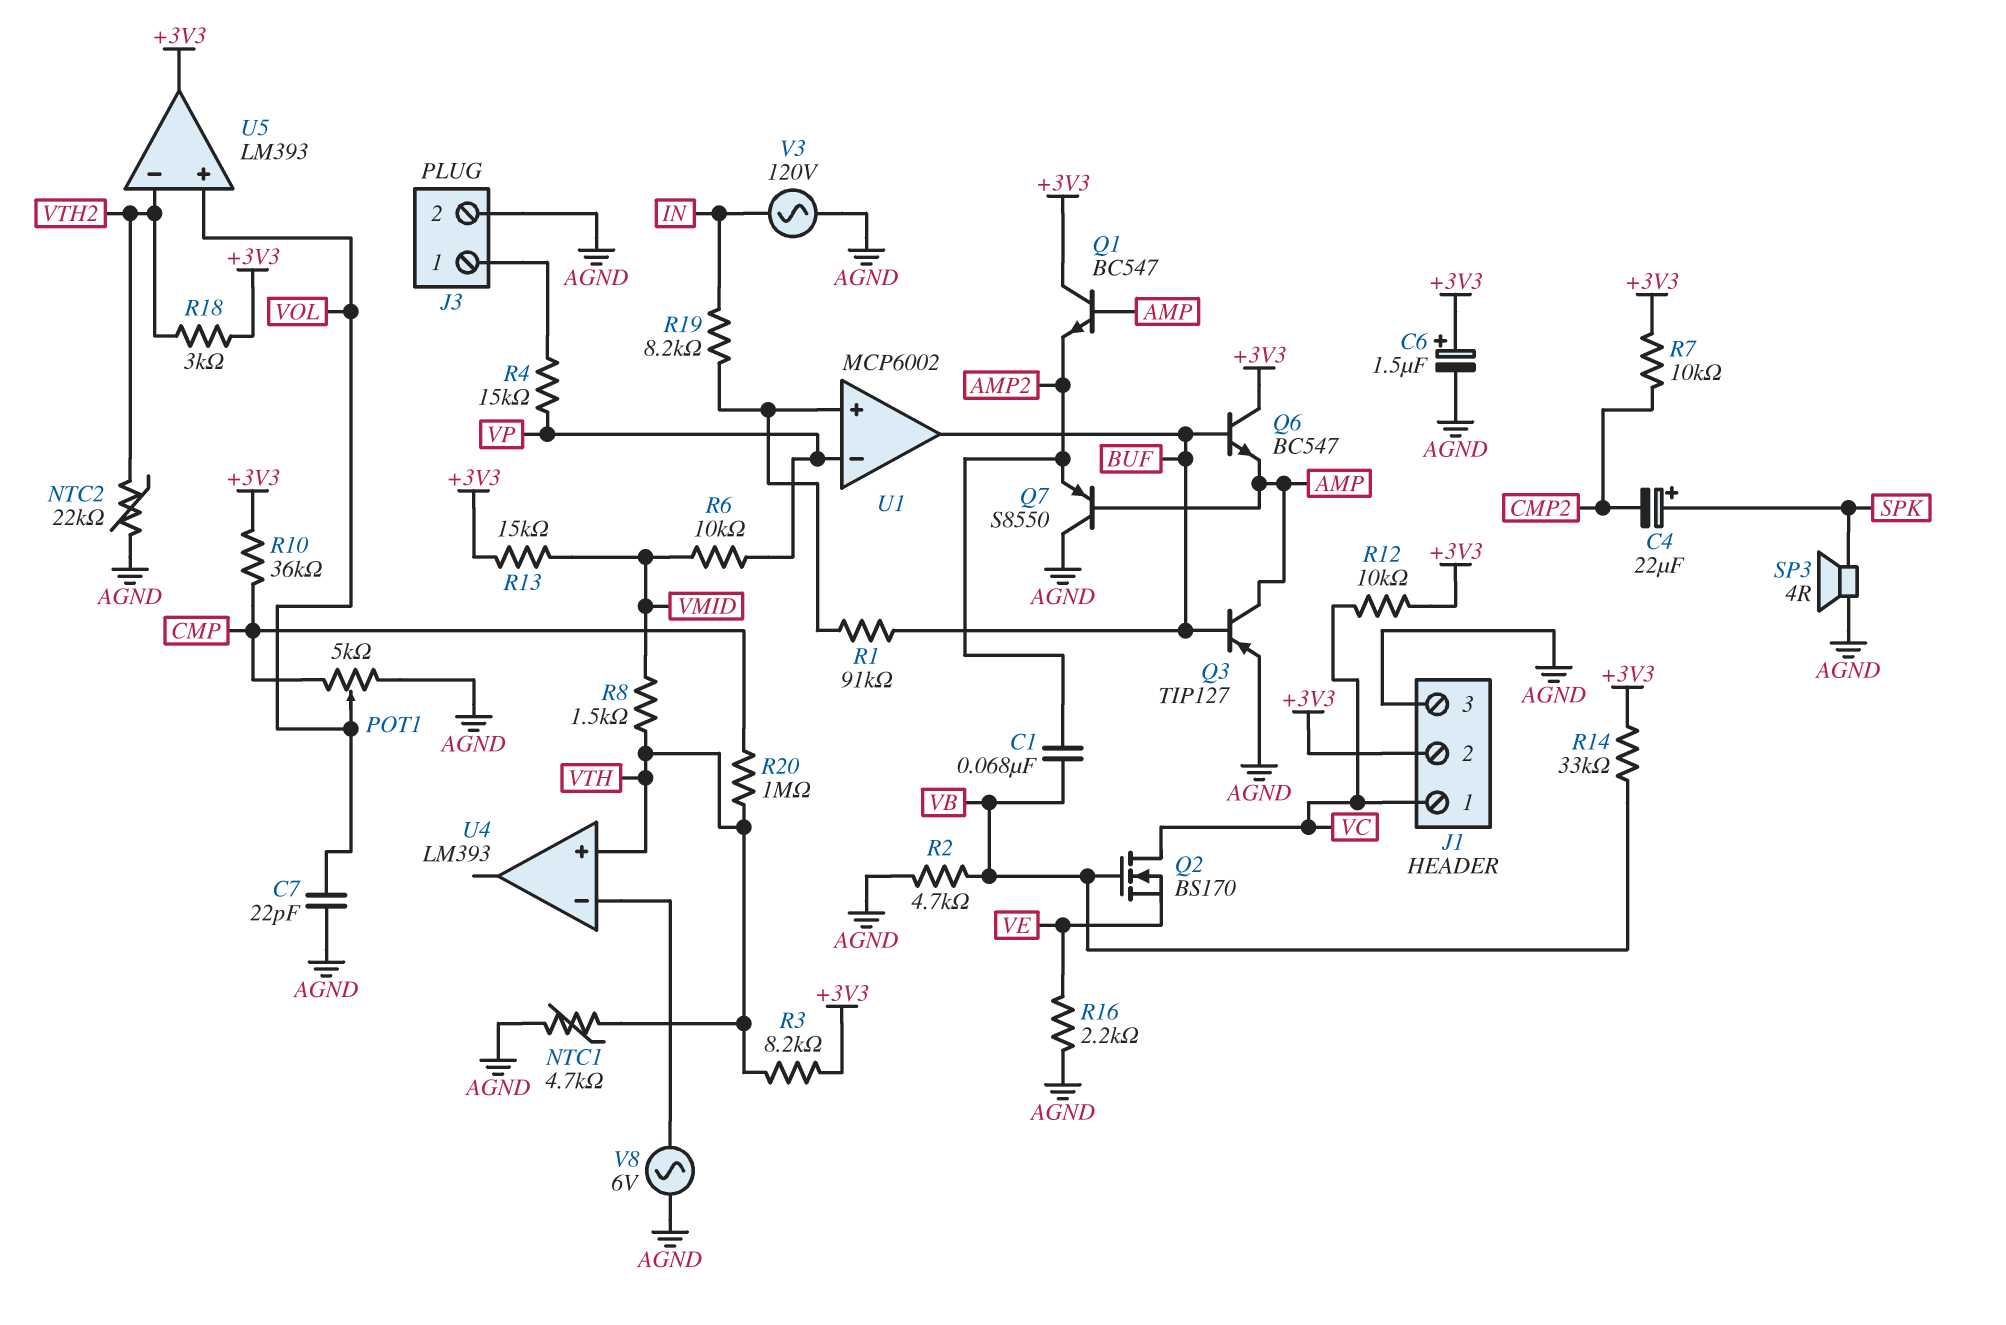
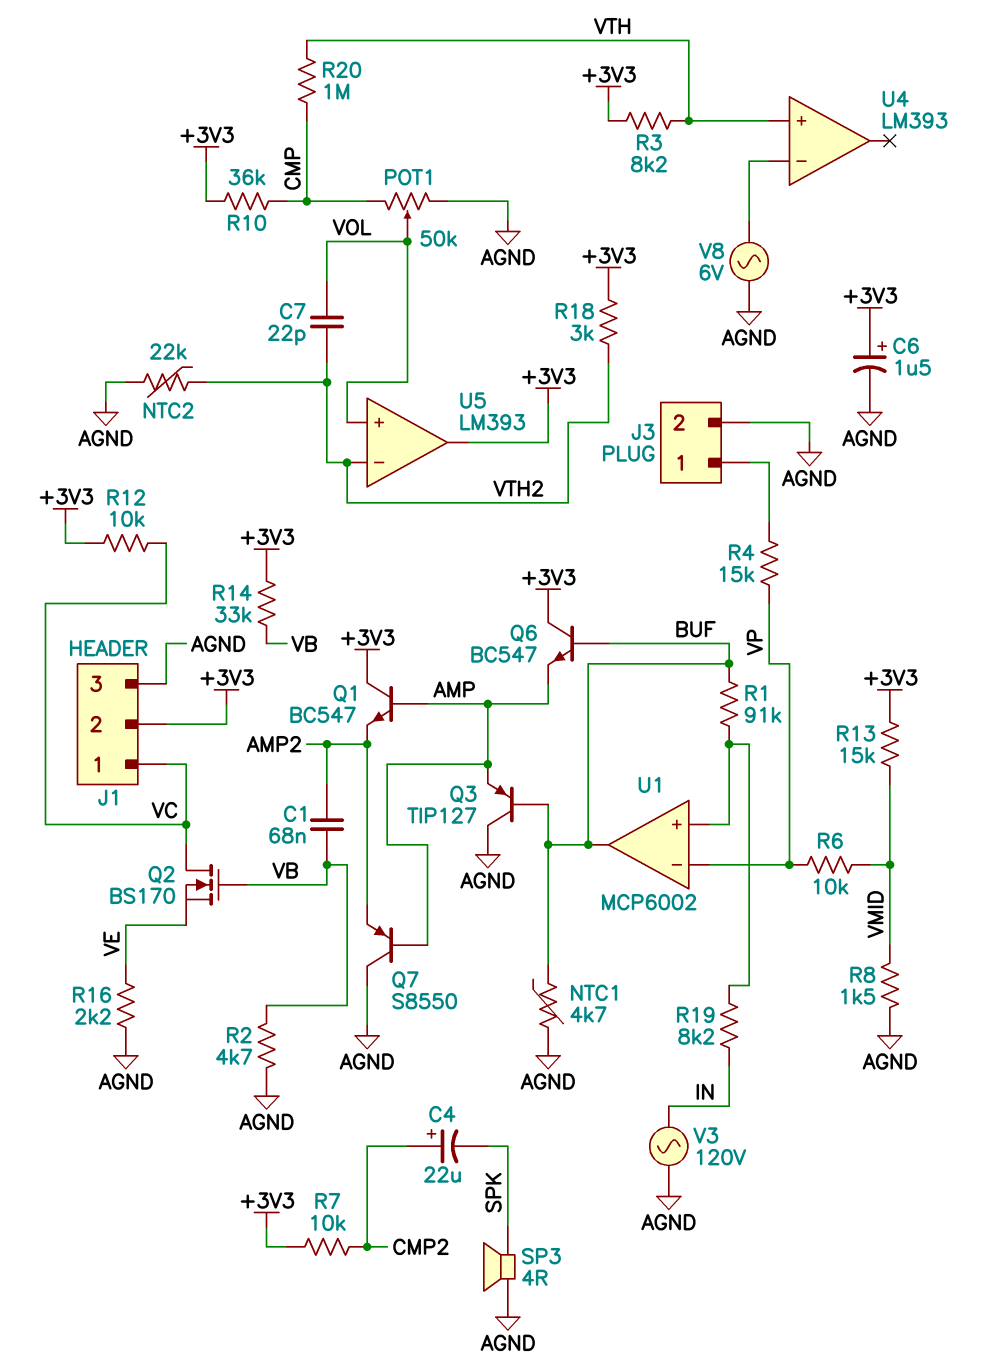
C4: 22uF (plus SPK, minus CMP2) -> 22uF (plus CMP2, minus SPK)
C7: 22pF (AGND, VOL) -> 22pF (VOL, VTH2)
NTC1: 4.7k (AGND, VTH) -> 4.7k (AGND, BUF)
POT1: 5k (AGND, CMP, wiper VOL) -> 50k (AGND, CMP, wiper VOL)
Q3: PNP TIP127 (B BUF, C AMP, E AGND) -> PNP TIP127 (B BUF, C AGND, E AMP)
R8: 1.5k (VMID, VTH) -> 1.5k (AGND, VMID)

